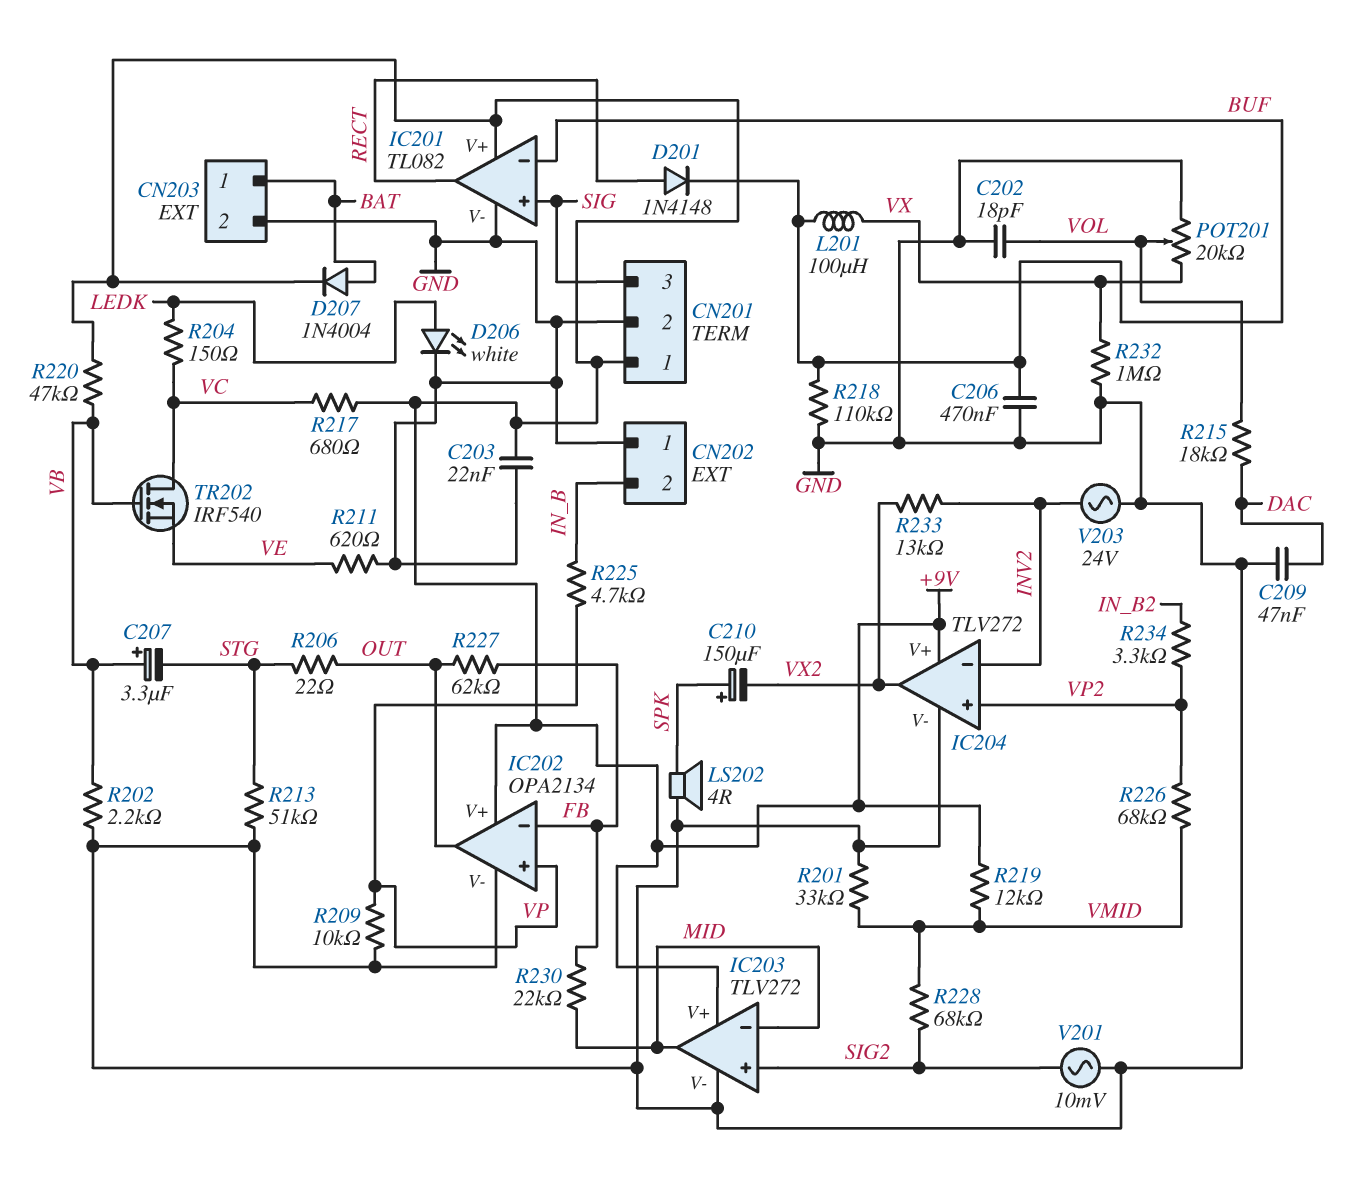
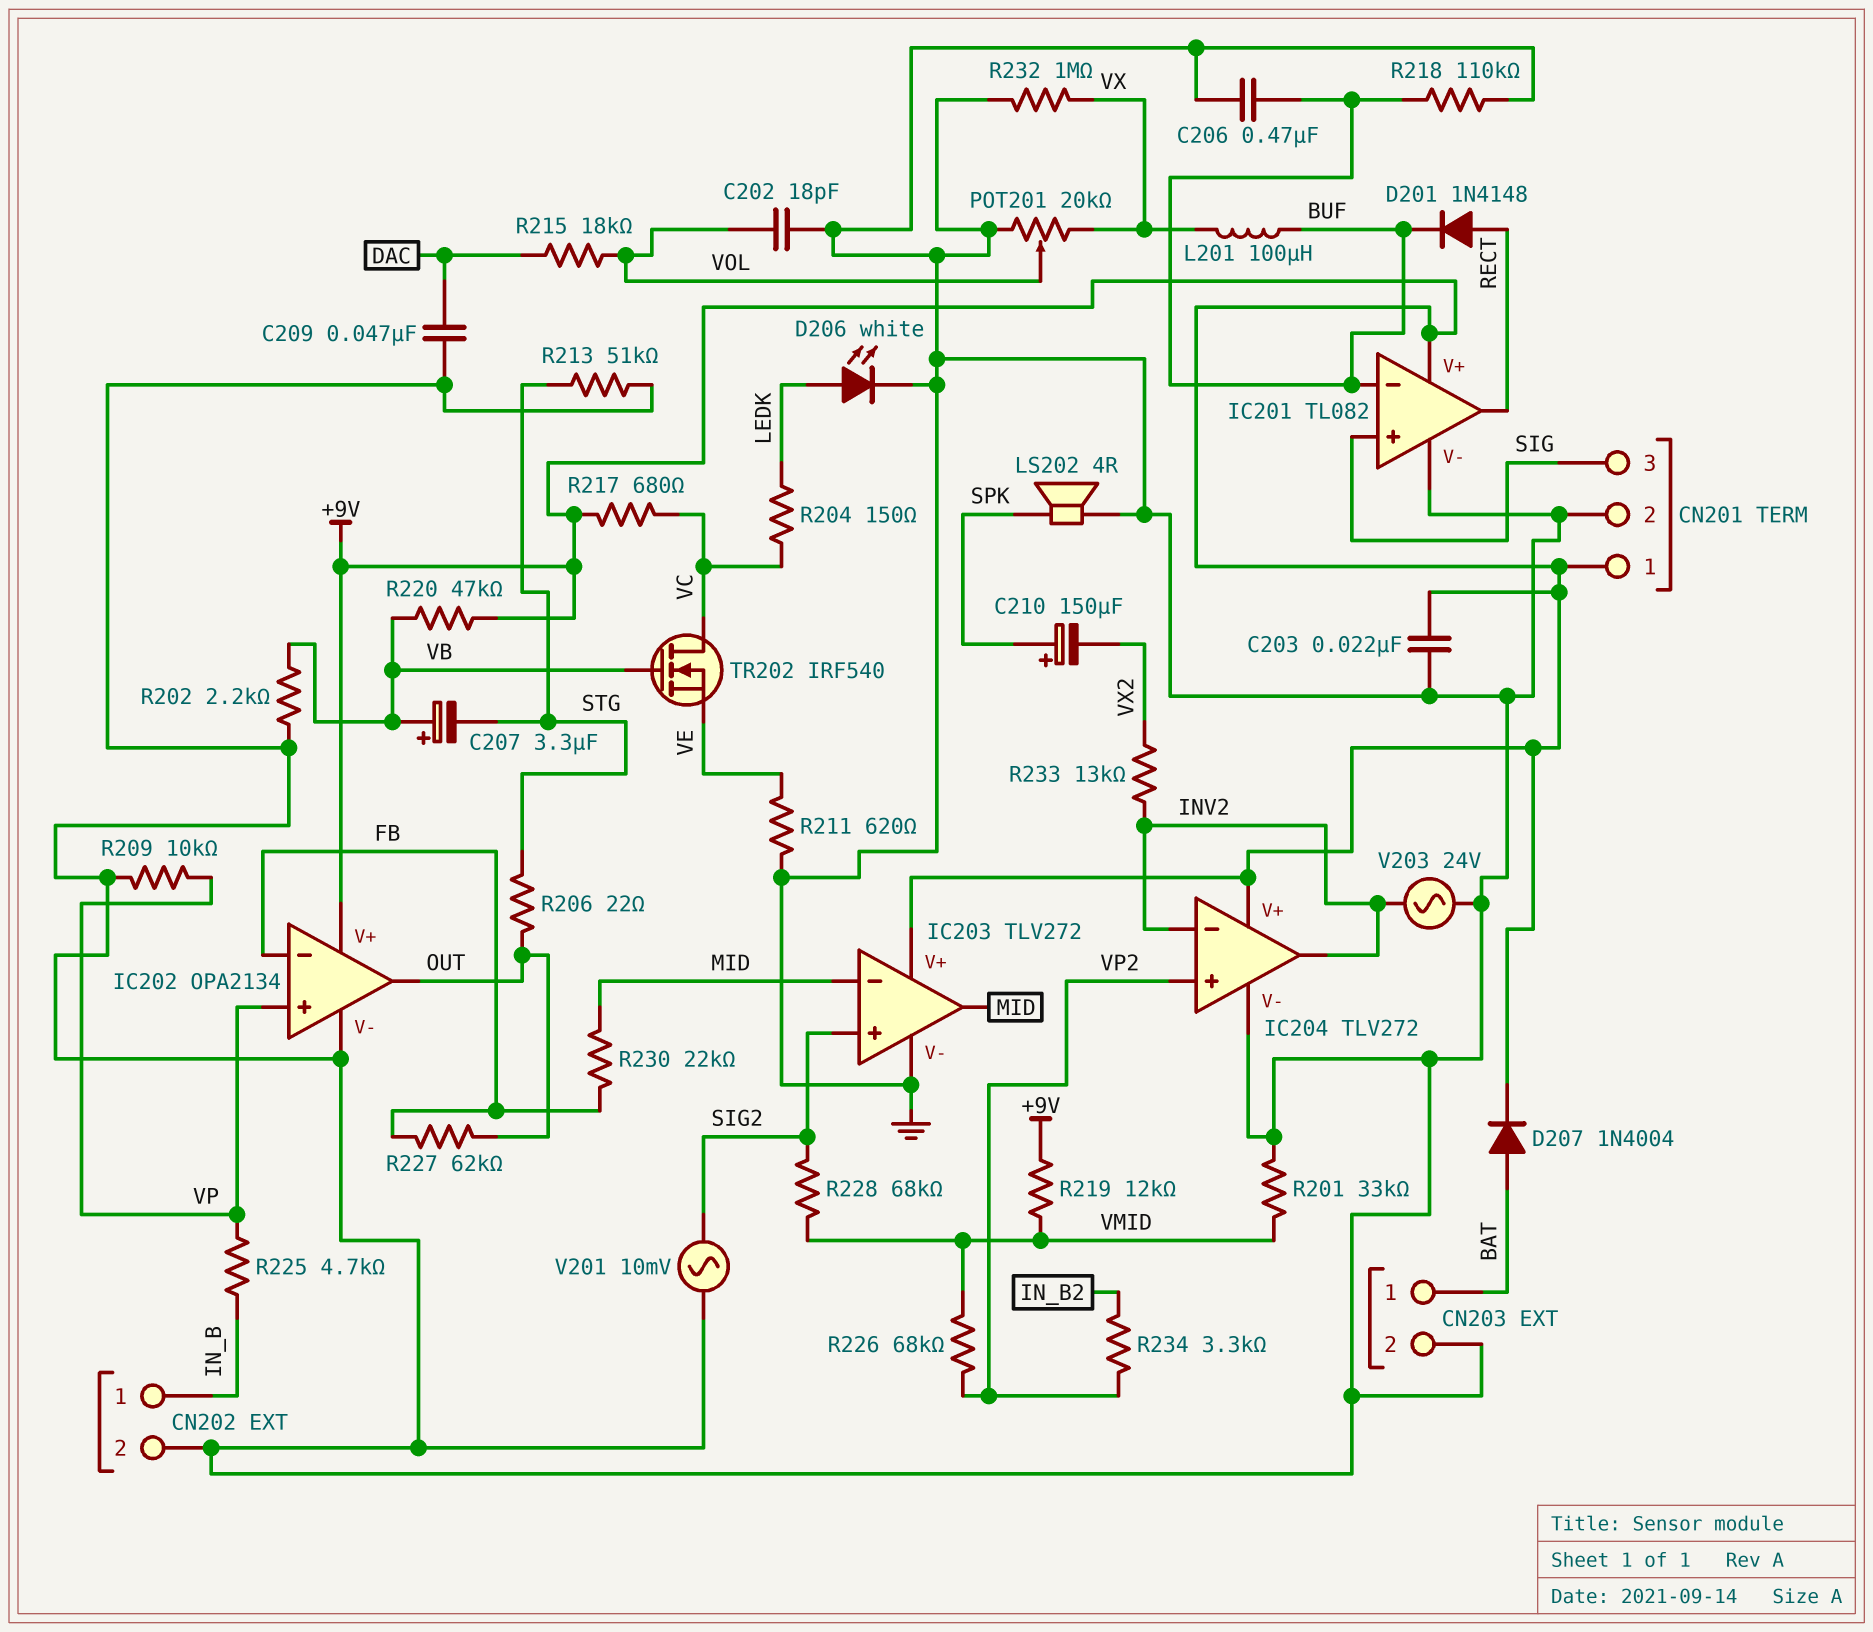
CN202 pin 1: GND -> IN_B
CN202 pin 2: IN_B -> GND
IC204 pin out: VX2 -> INV2

